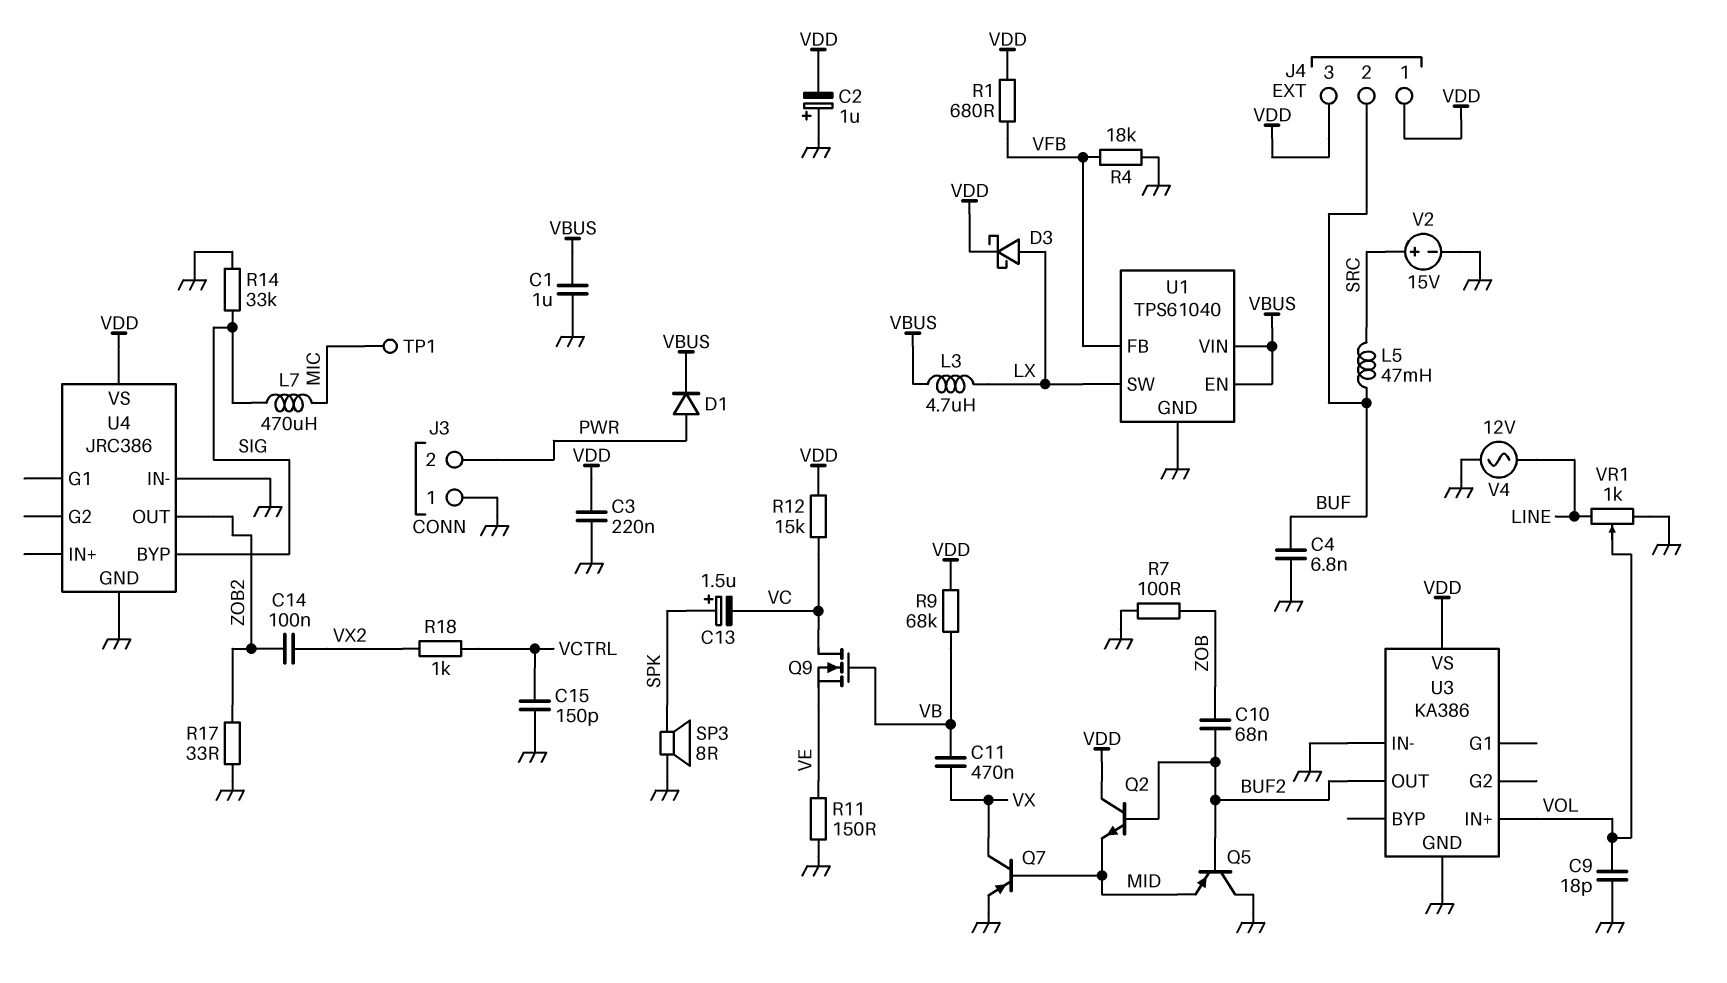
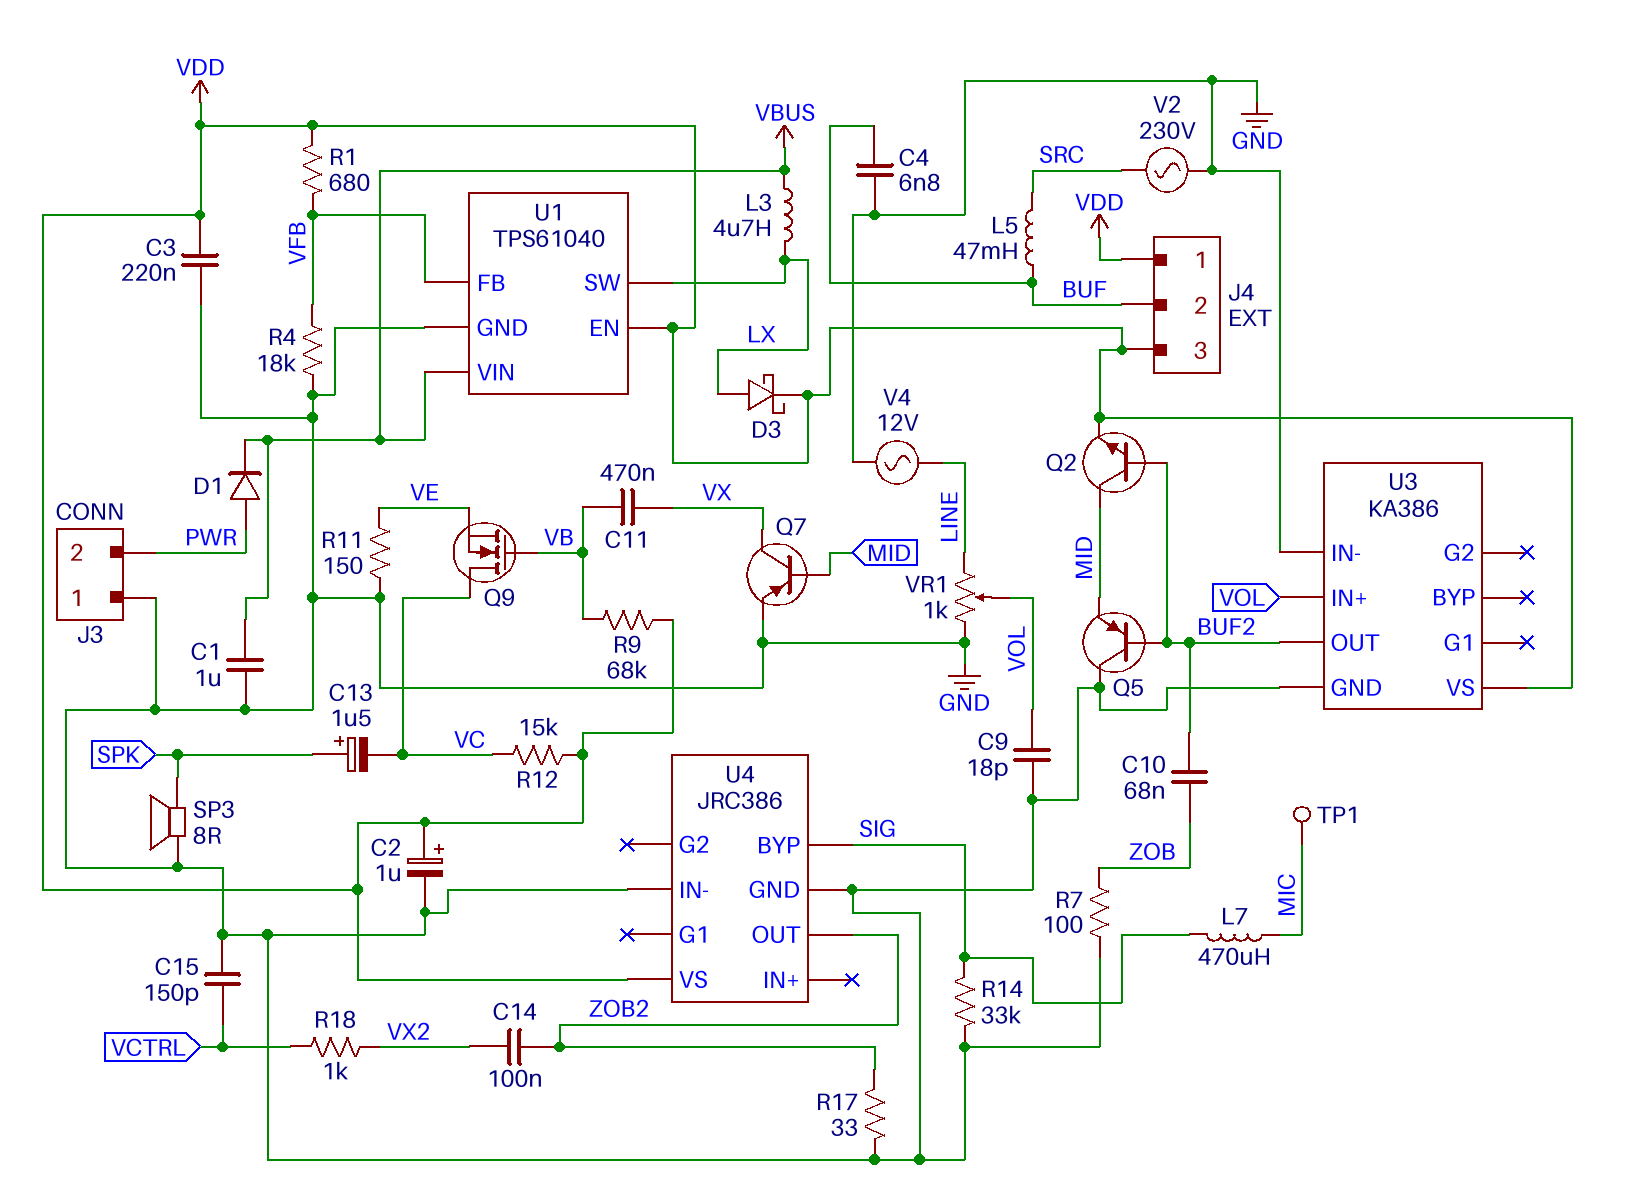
C2: 1uF (plus GND, minus VDD) -> 1uF (plus VDD, minus GND)
Q2: NPN (B BUF2, C VDD, E MID) -> NPN (B BUF2, C MID, E VDD)
U1 pin EN: VBUS -> VDD
V2: 15V (plus SRC, minus GND) -> AC 230V (GND, SRC)

